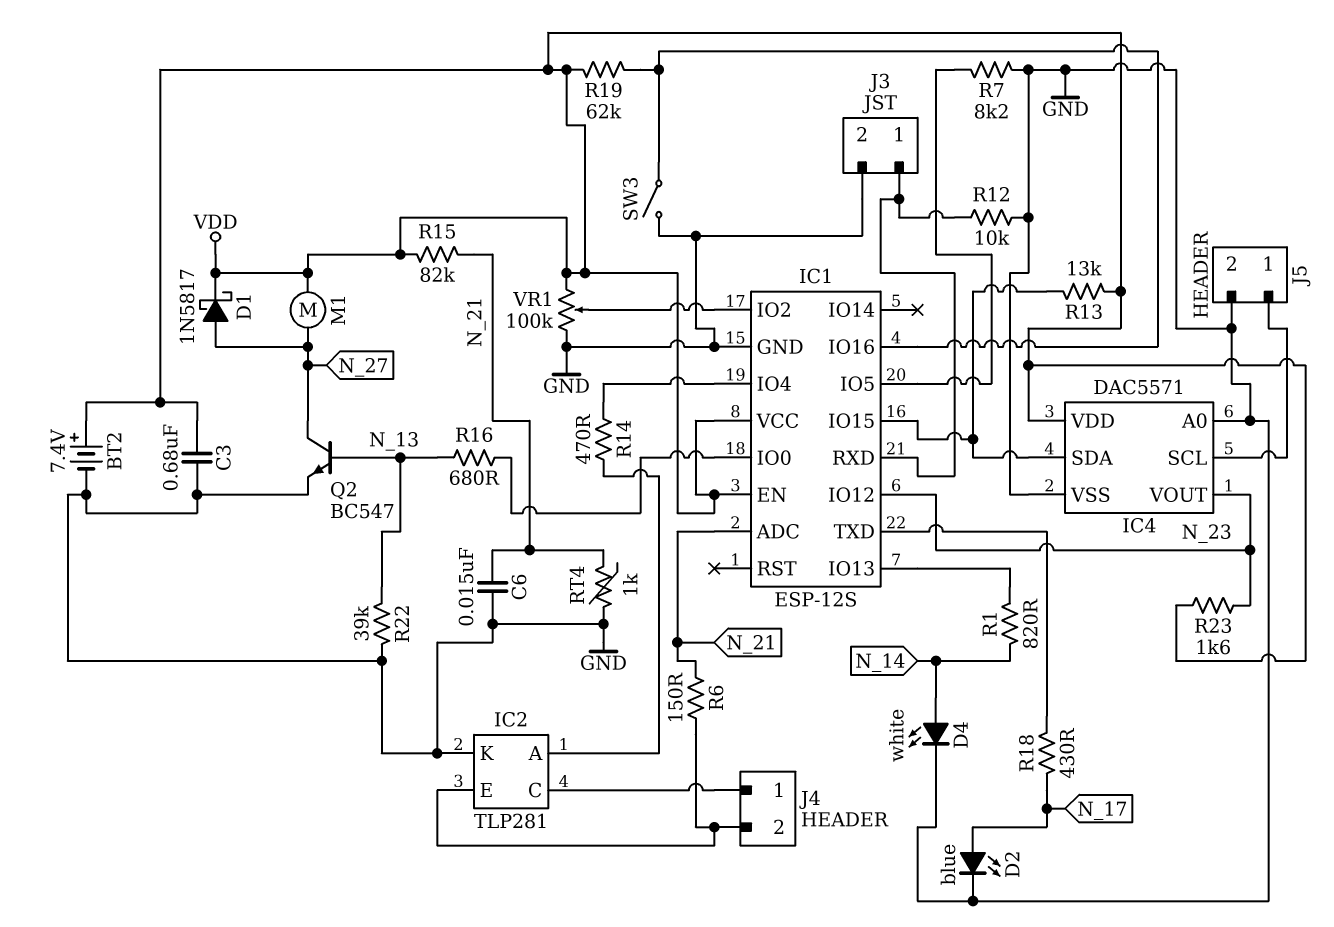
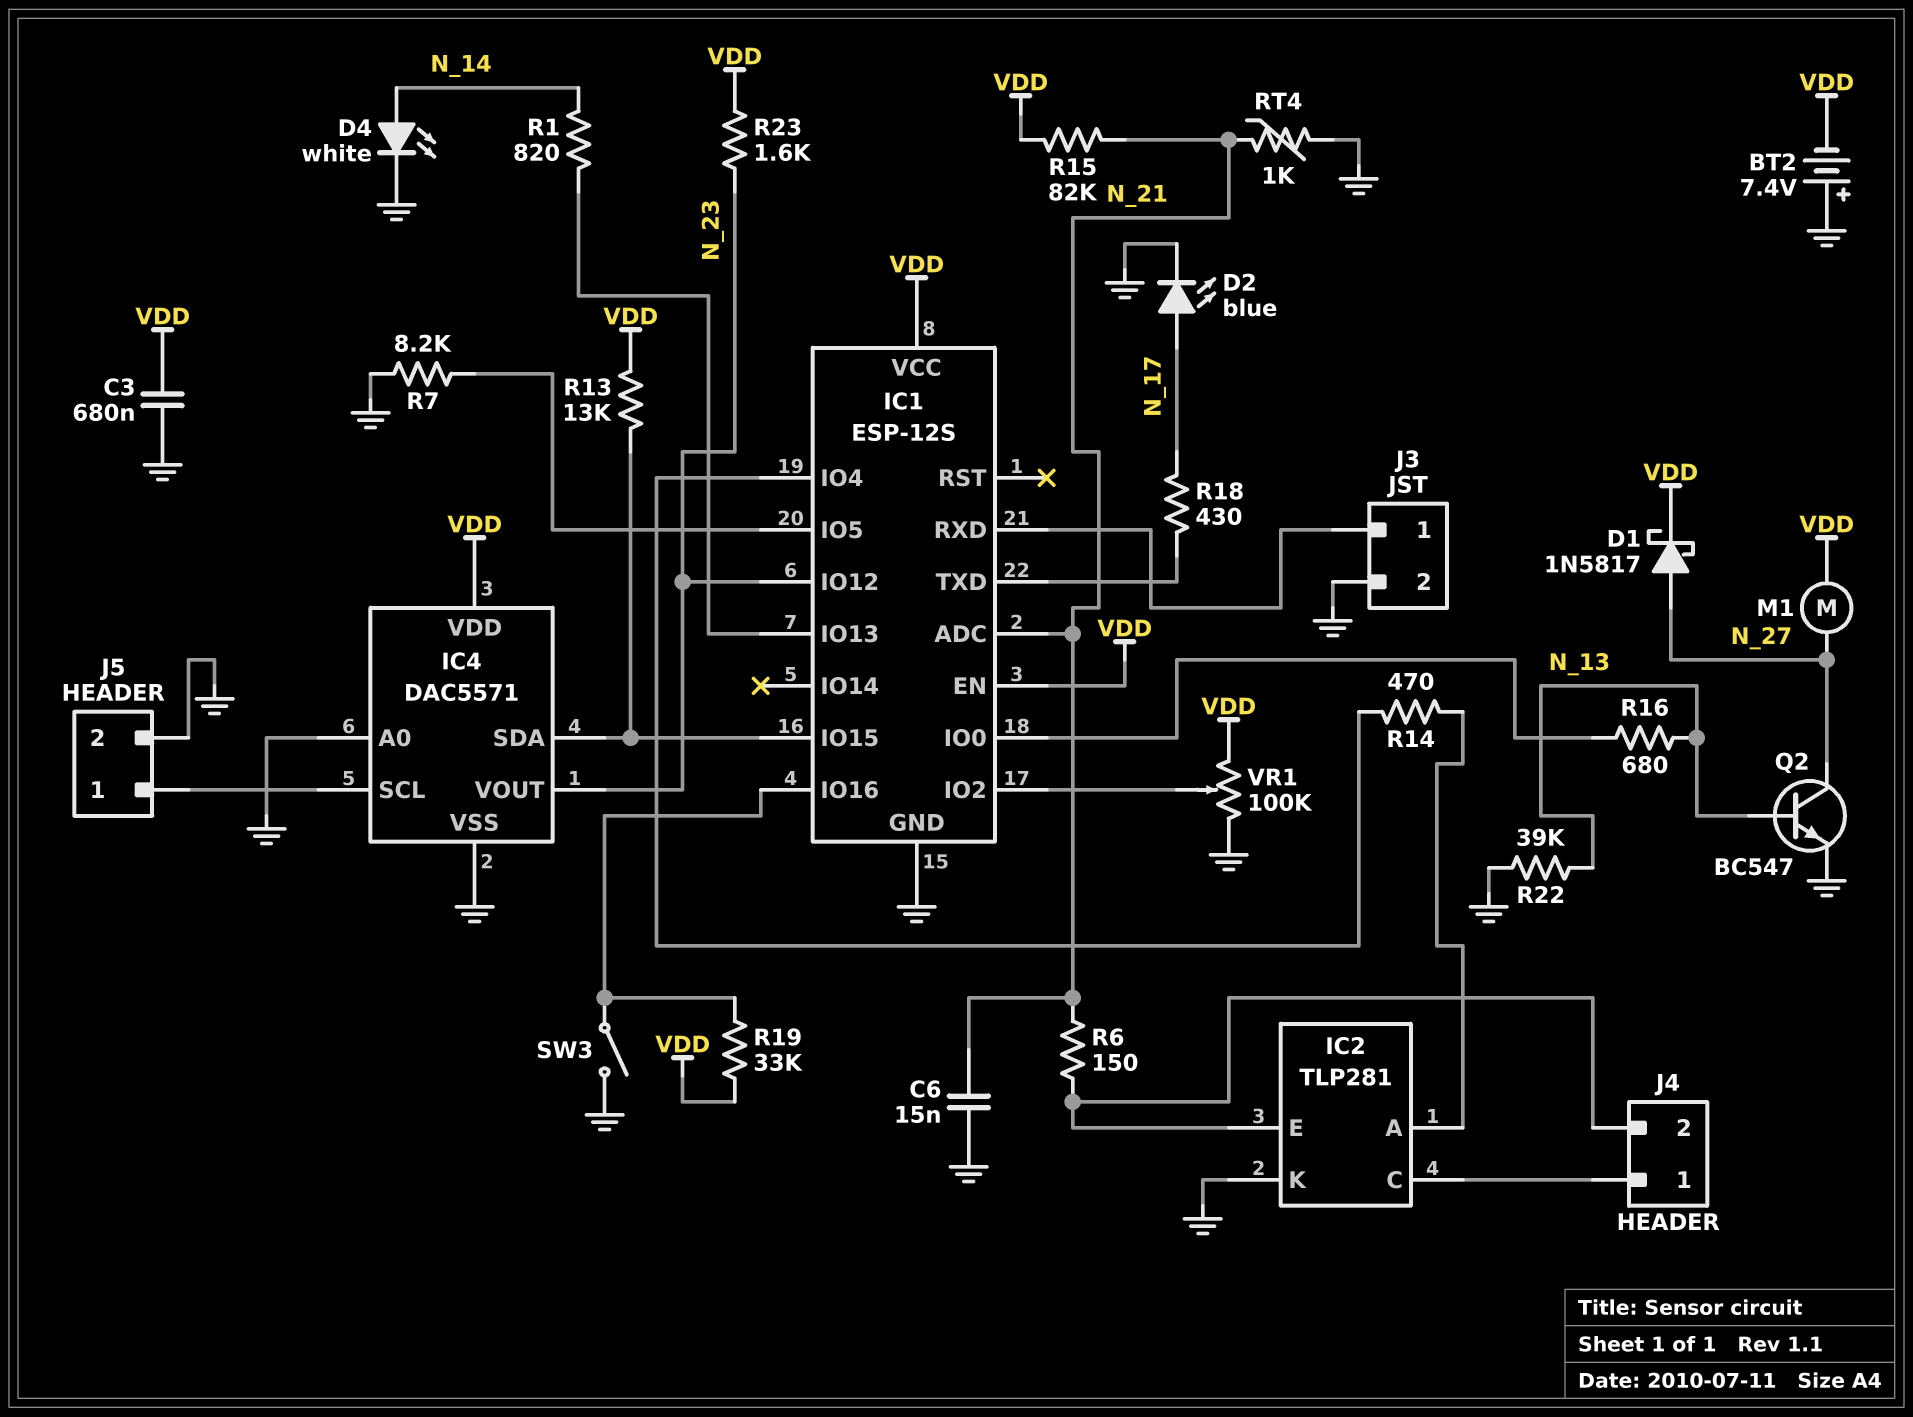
BT2: 7.4V (plus VDD, minus GND) -> 7.4V (plus GND, minus VDD)
R12: 10k (GND, IC1/RXD) -> none
R19: 62k (IC1/IO16, VDD) -> 33k (IC1/IO16, VDD)

